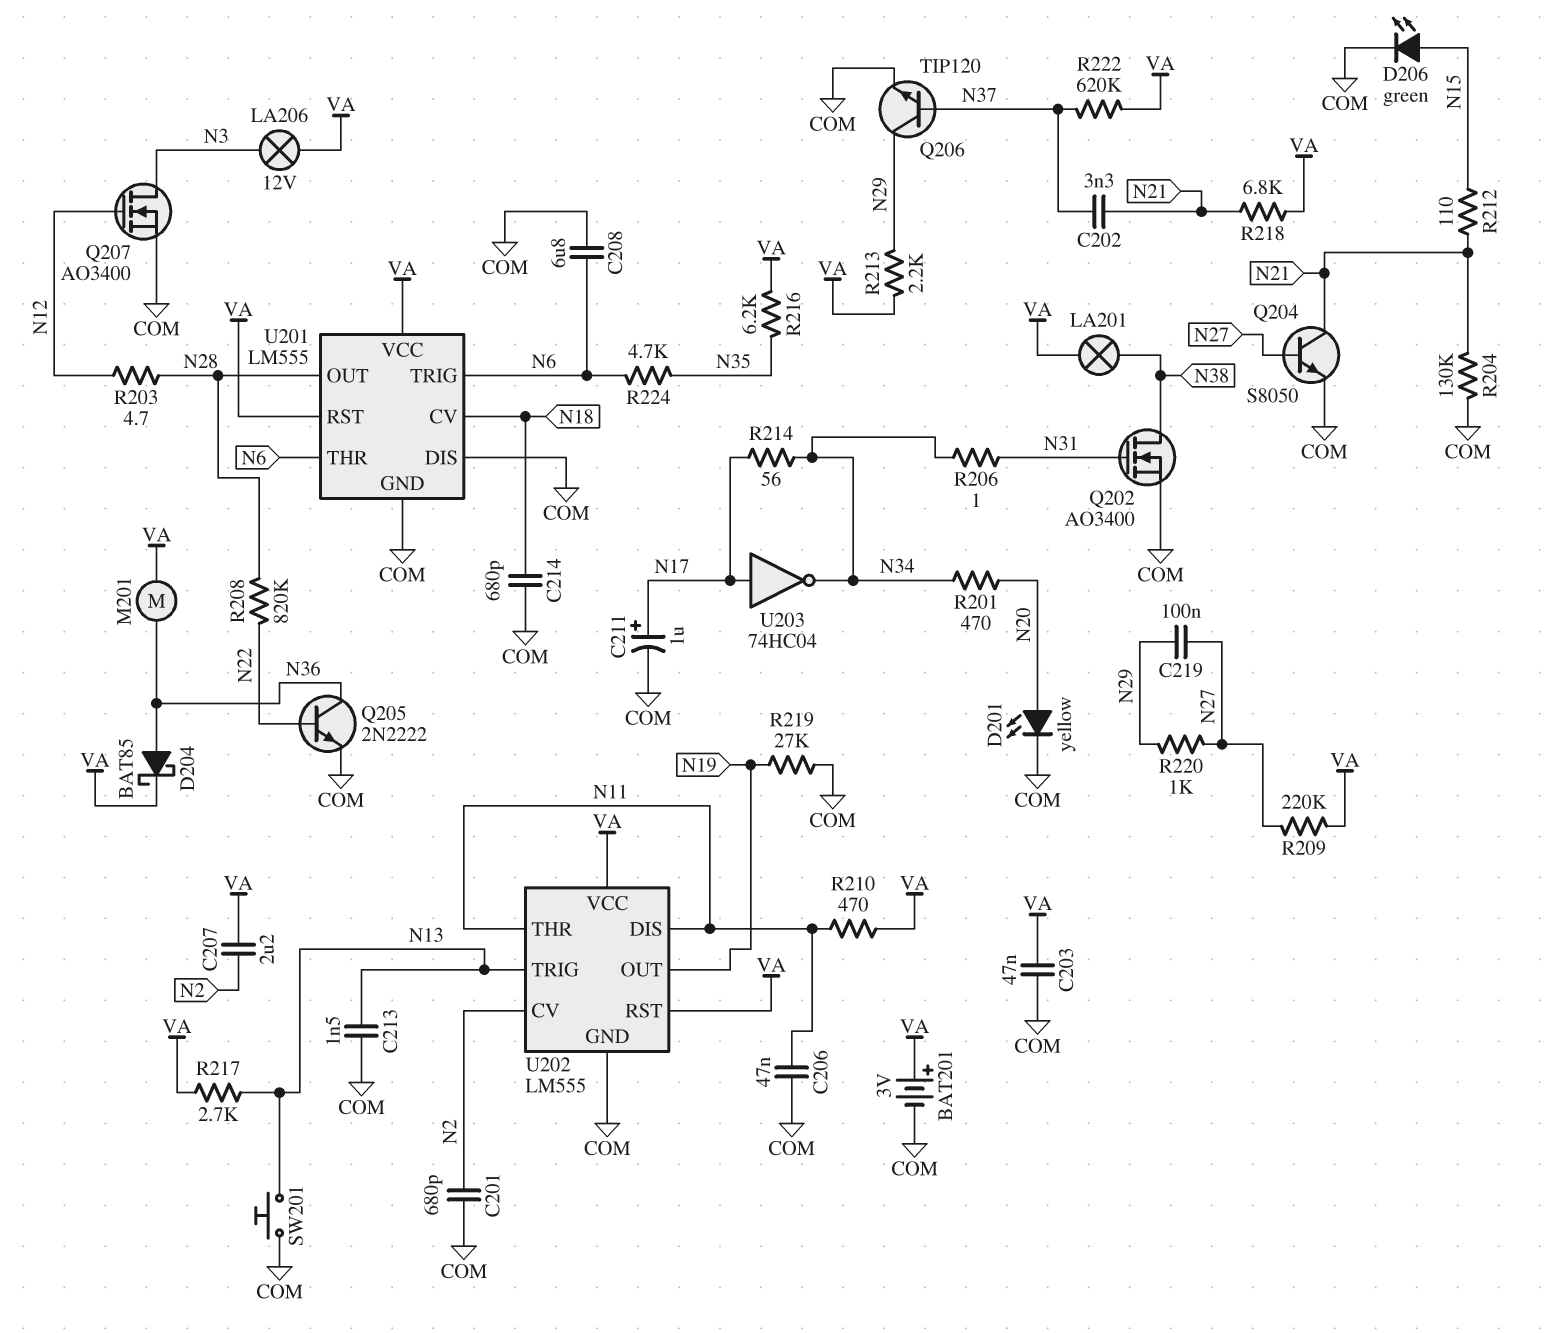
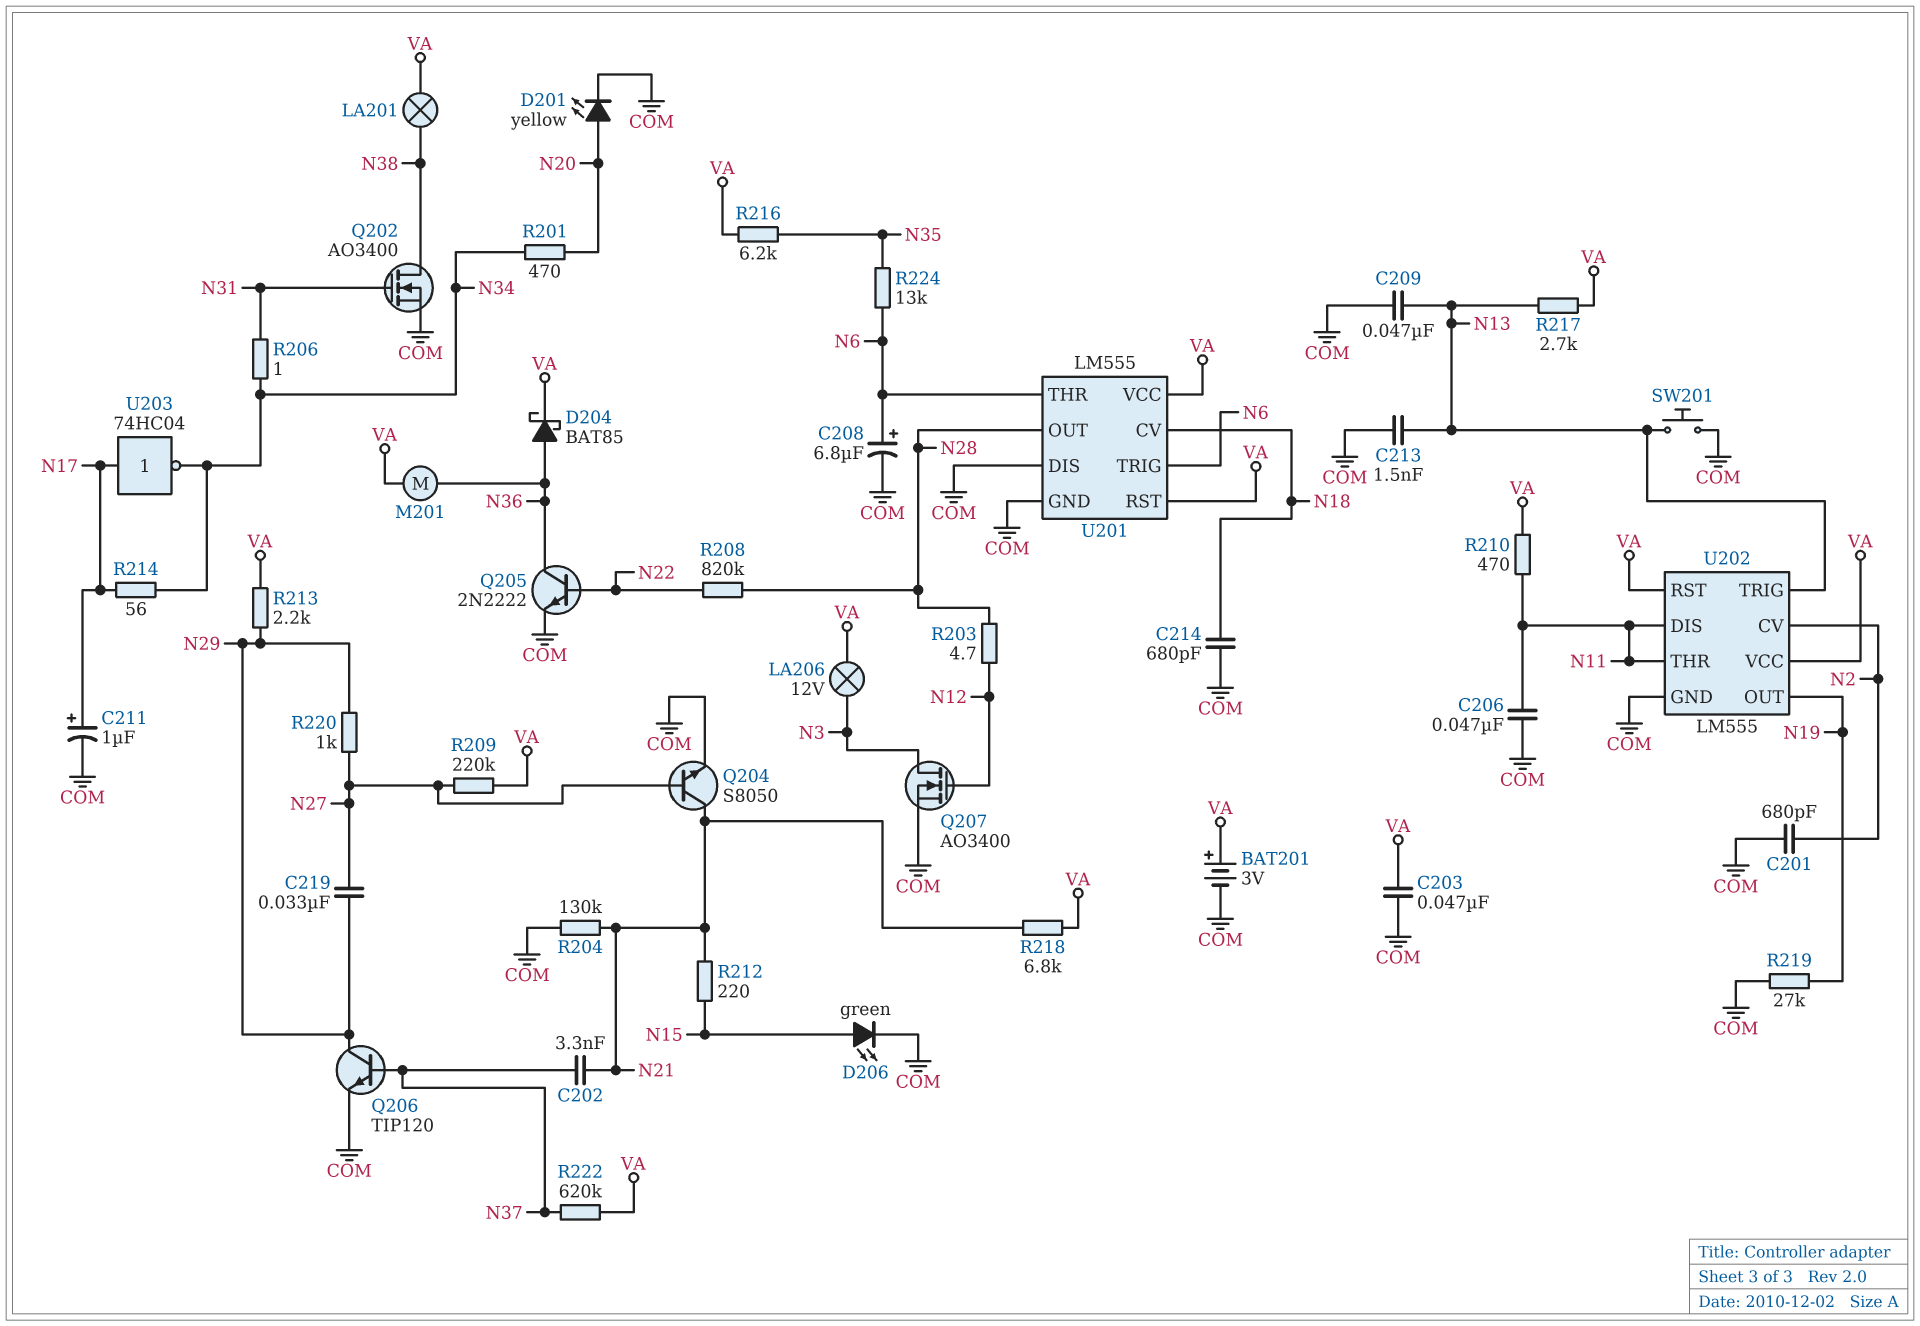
C207: 2.2uF (N2, VA) -> none
C208: 6.8uF (COM, N6) -> 6.8uF (plus N6, minus COM)
C209: none -> 47nF (COM, N13)
C219: 100nF (N27, N29) -> 33nF (N27, N29)
R212: 110 (N15, N21) -> 220 (N15, N21)
R224: 4.7k (N6, N35) -> 13k (N6, N35)

